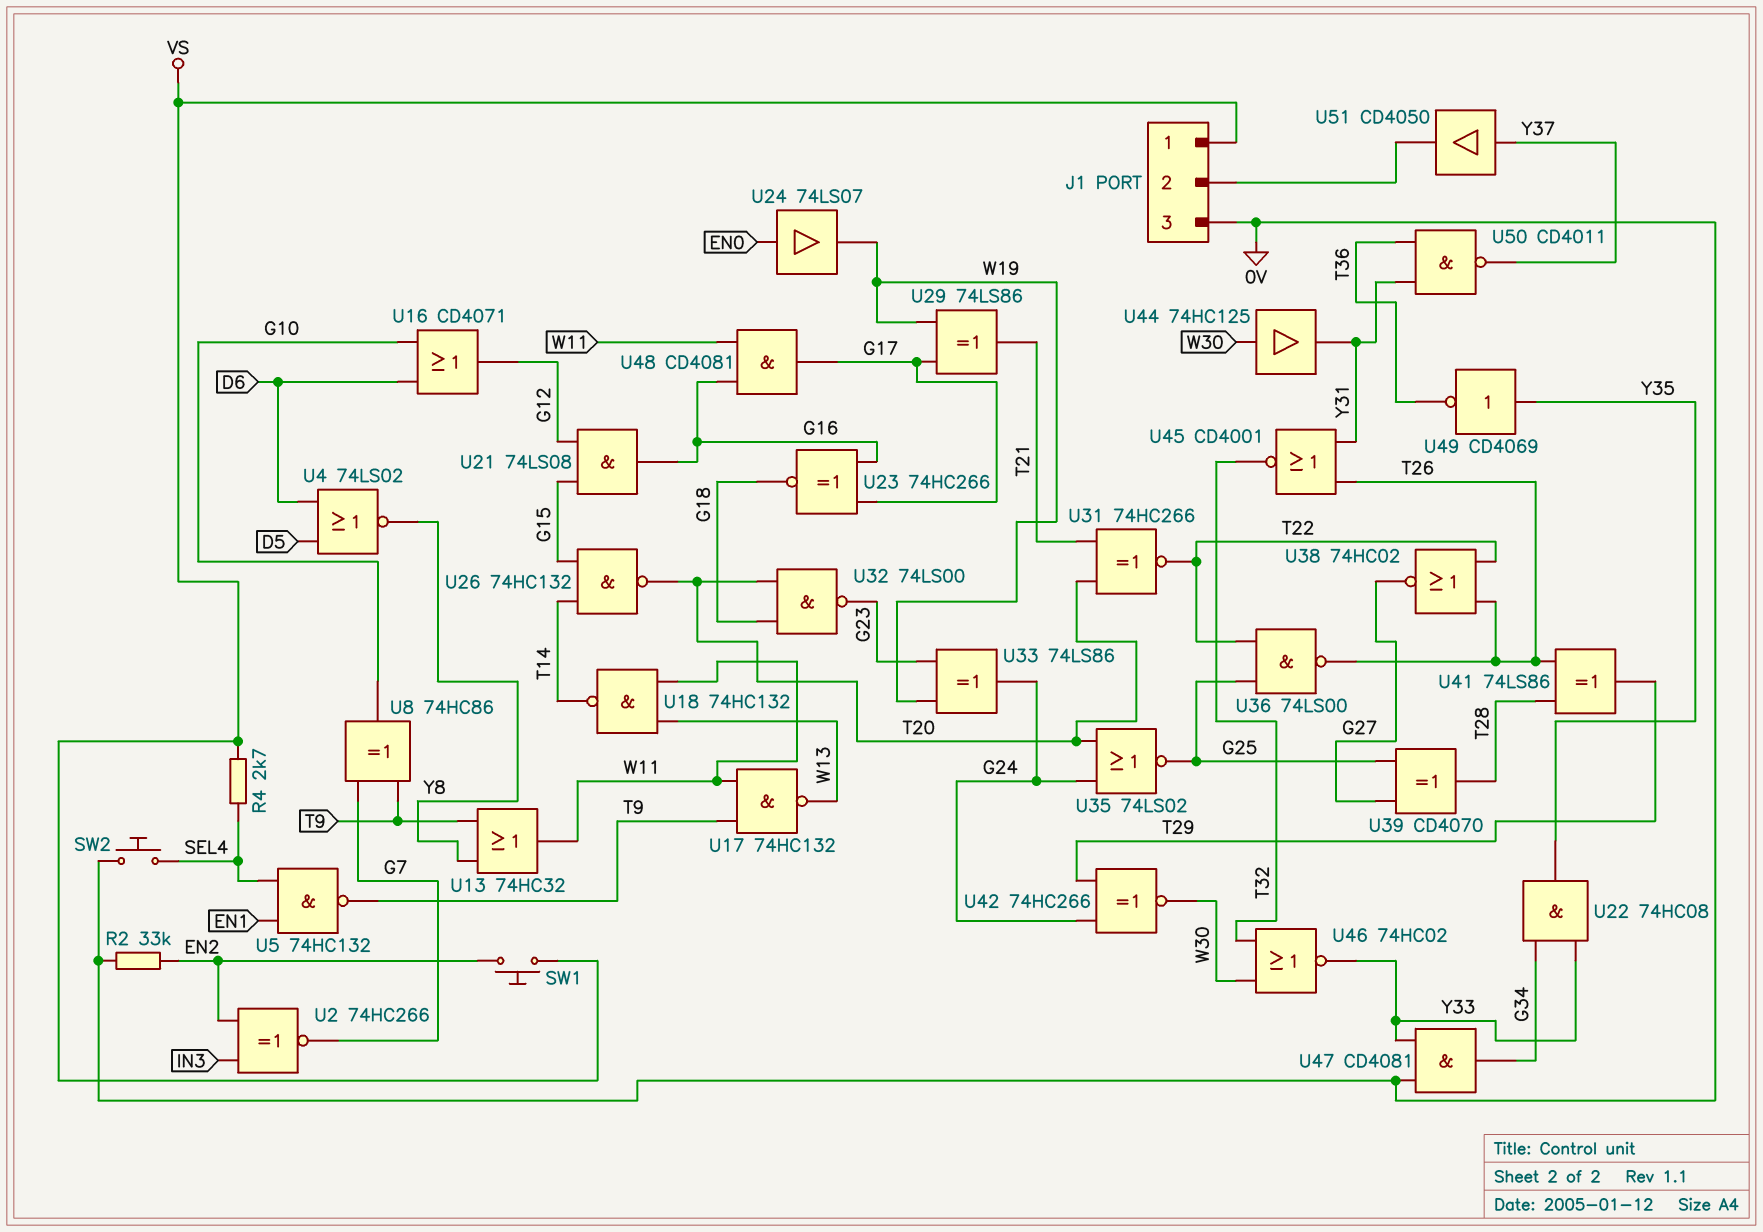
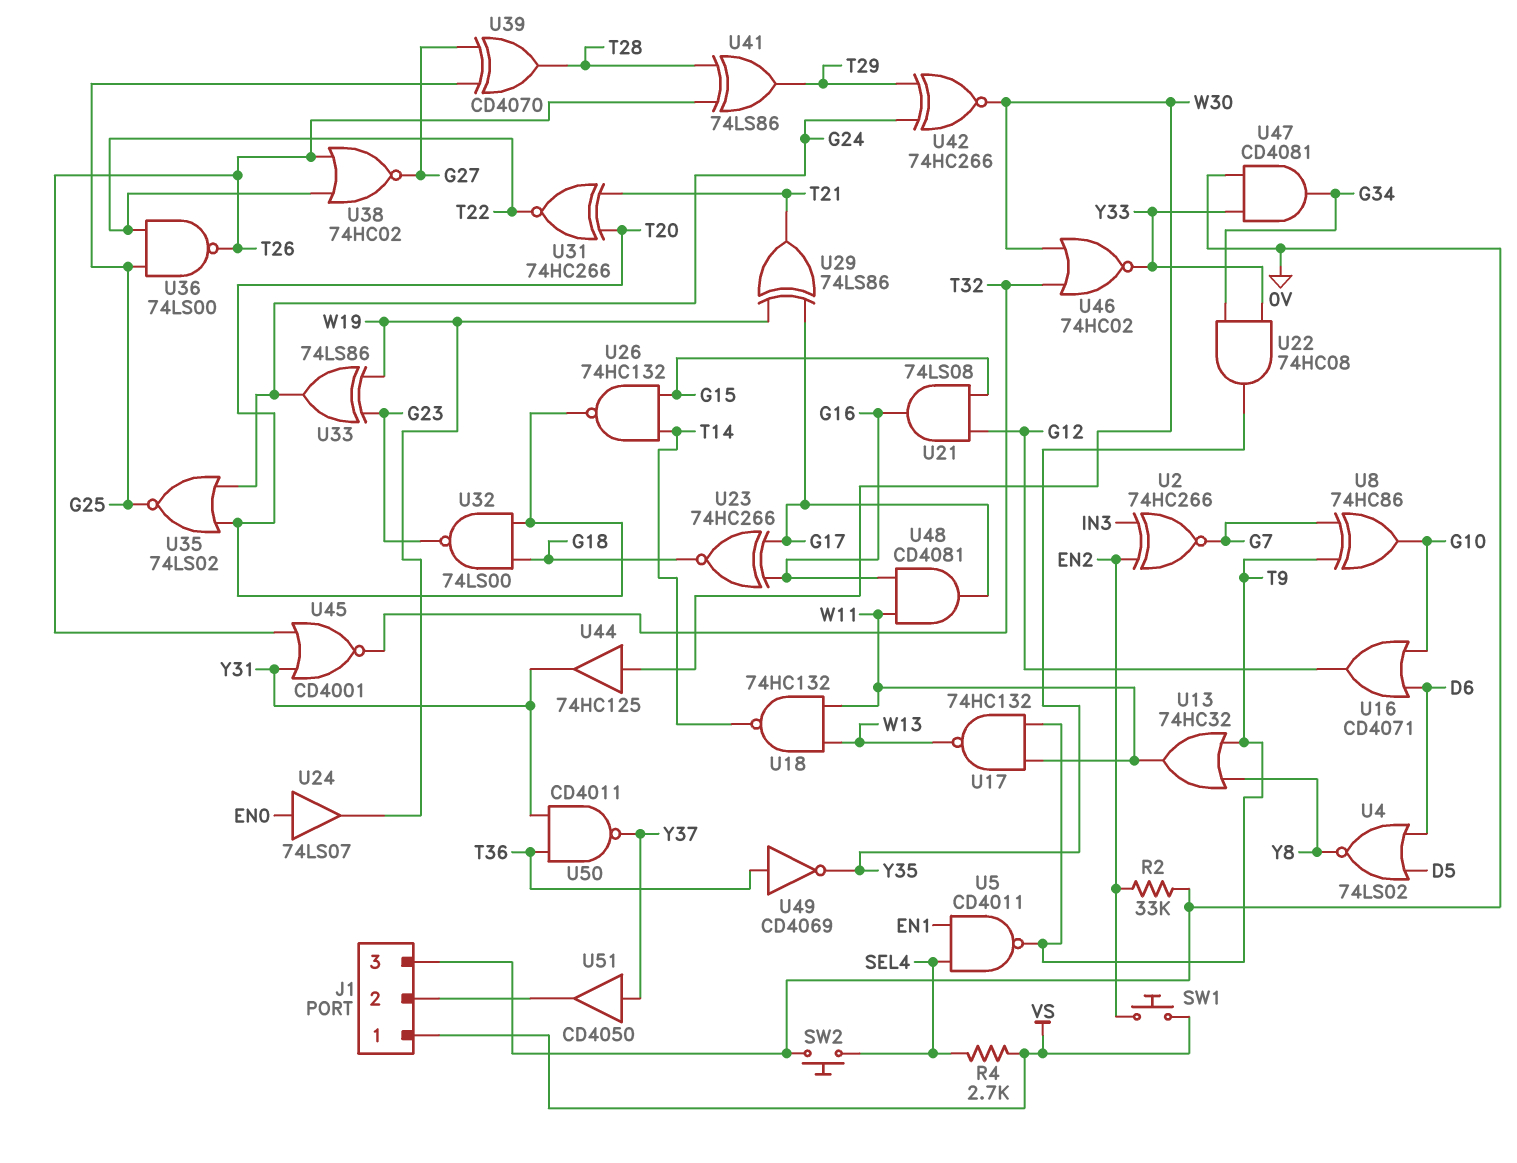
U5: NAND 74HC132 (in EN1, in SEL4, out T9) -> NAND CD4011 (in EN1, in SEL4, out T9)
U49: NOT CD4069 (in Y35, out T36) -> NOT CD4069 (in T36, out Y35)

